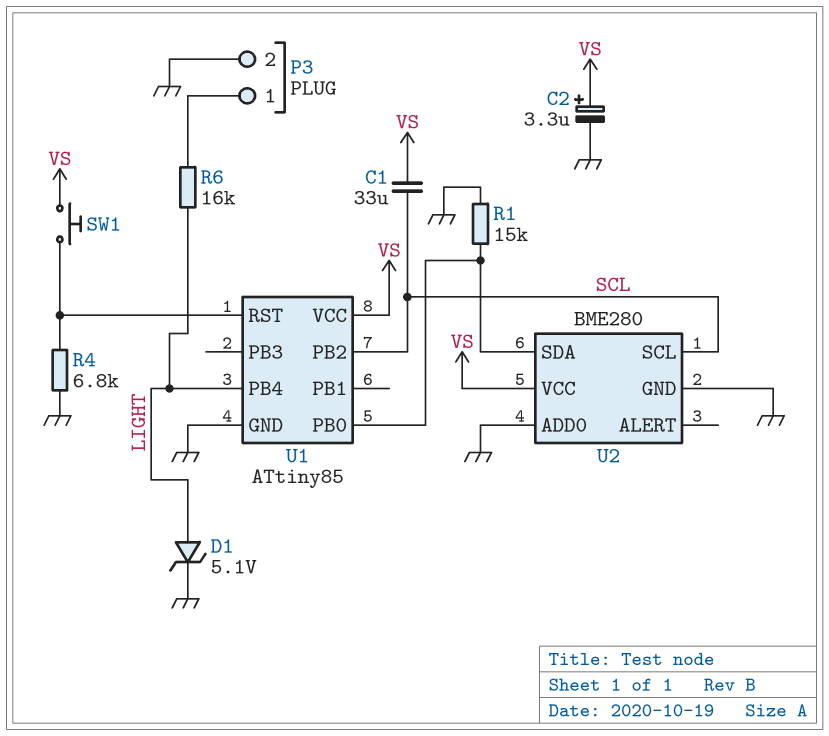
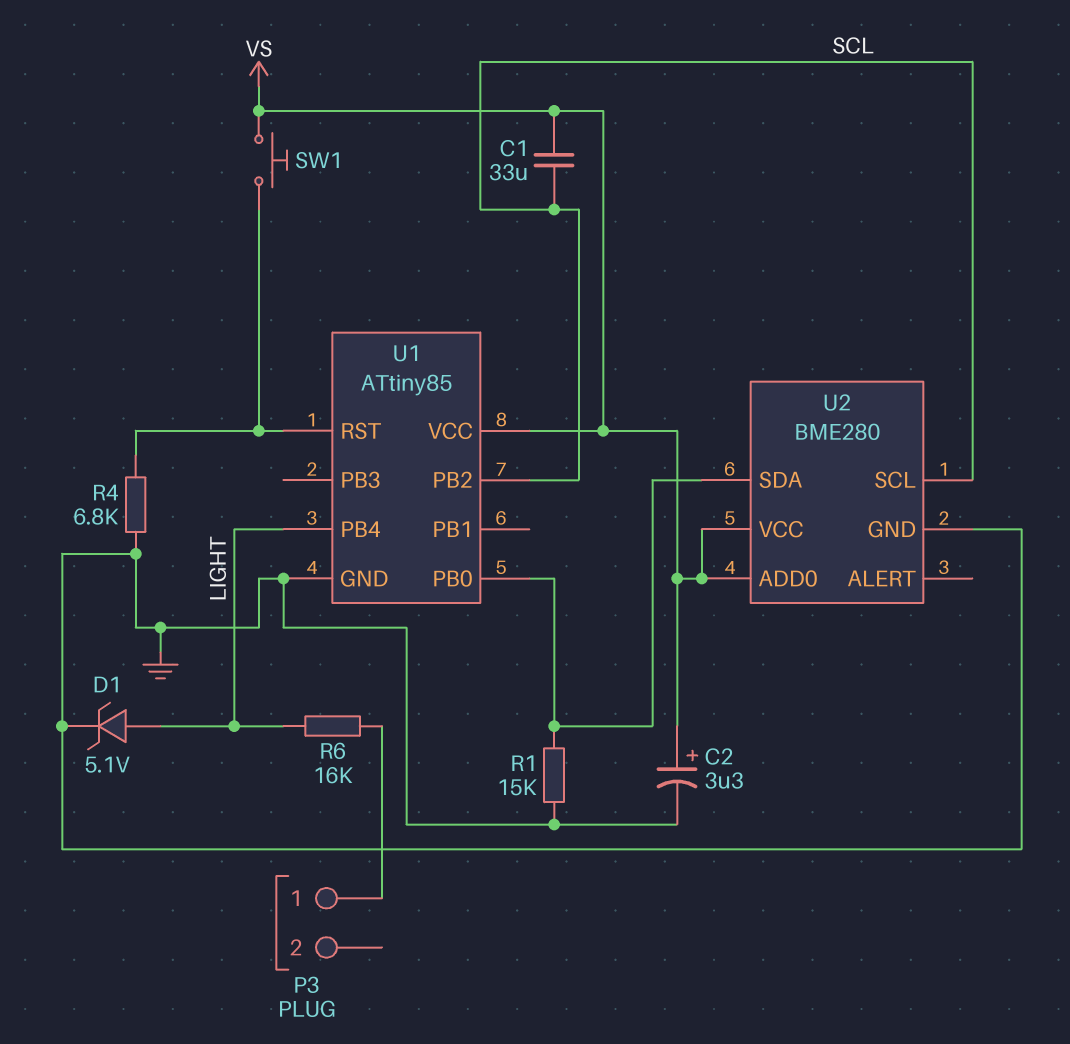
P3 pin 2: GND -> none
U2 pin ADD0: GND -> VS

